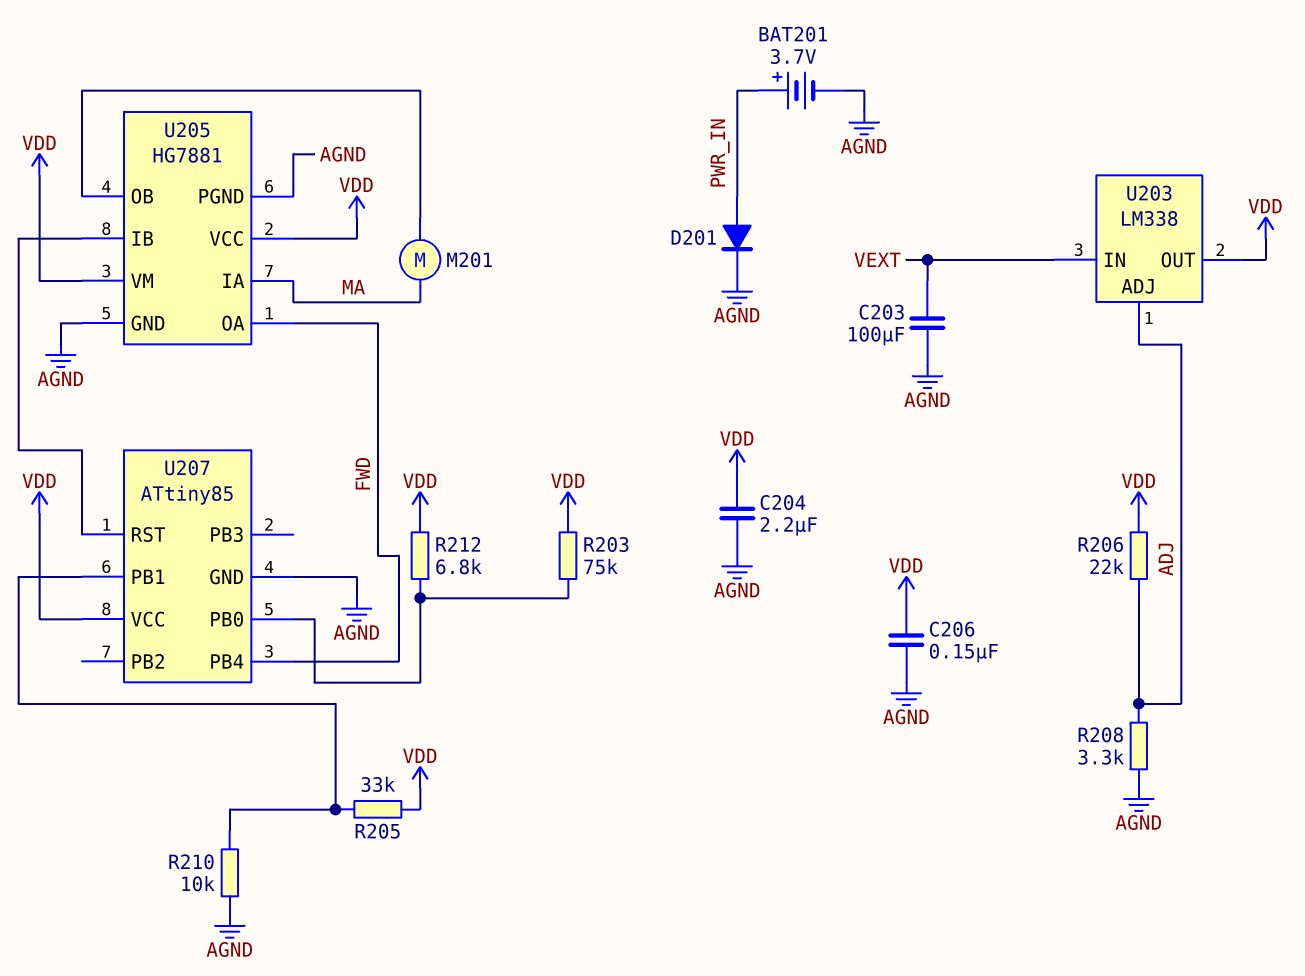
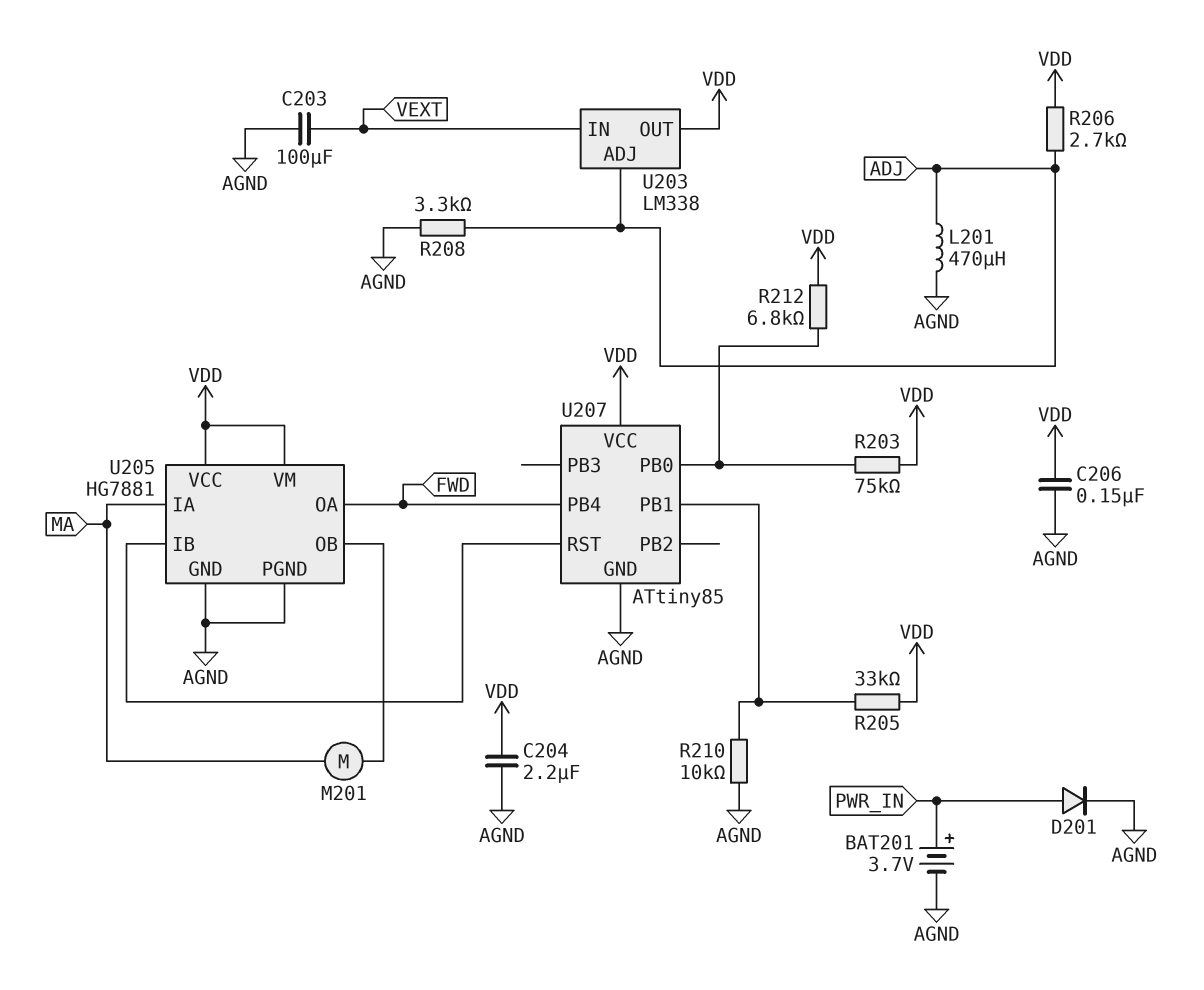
L201: none -> 470uH (ADJ, AGND)
R206: 22k (ADJ, VDD) -> 2.7k (ADJ, VDD)

